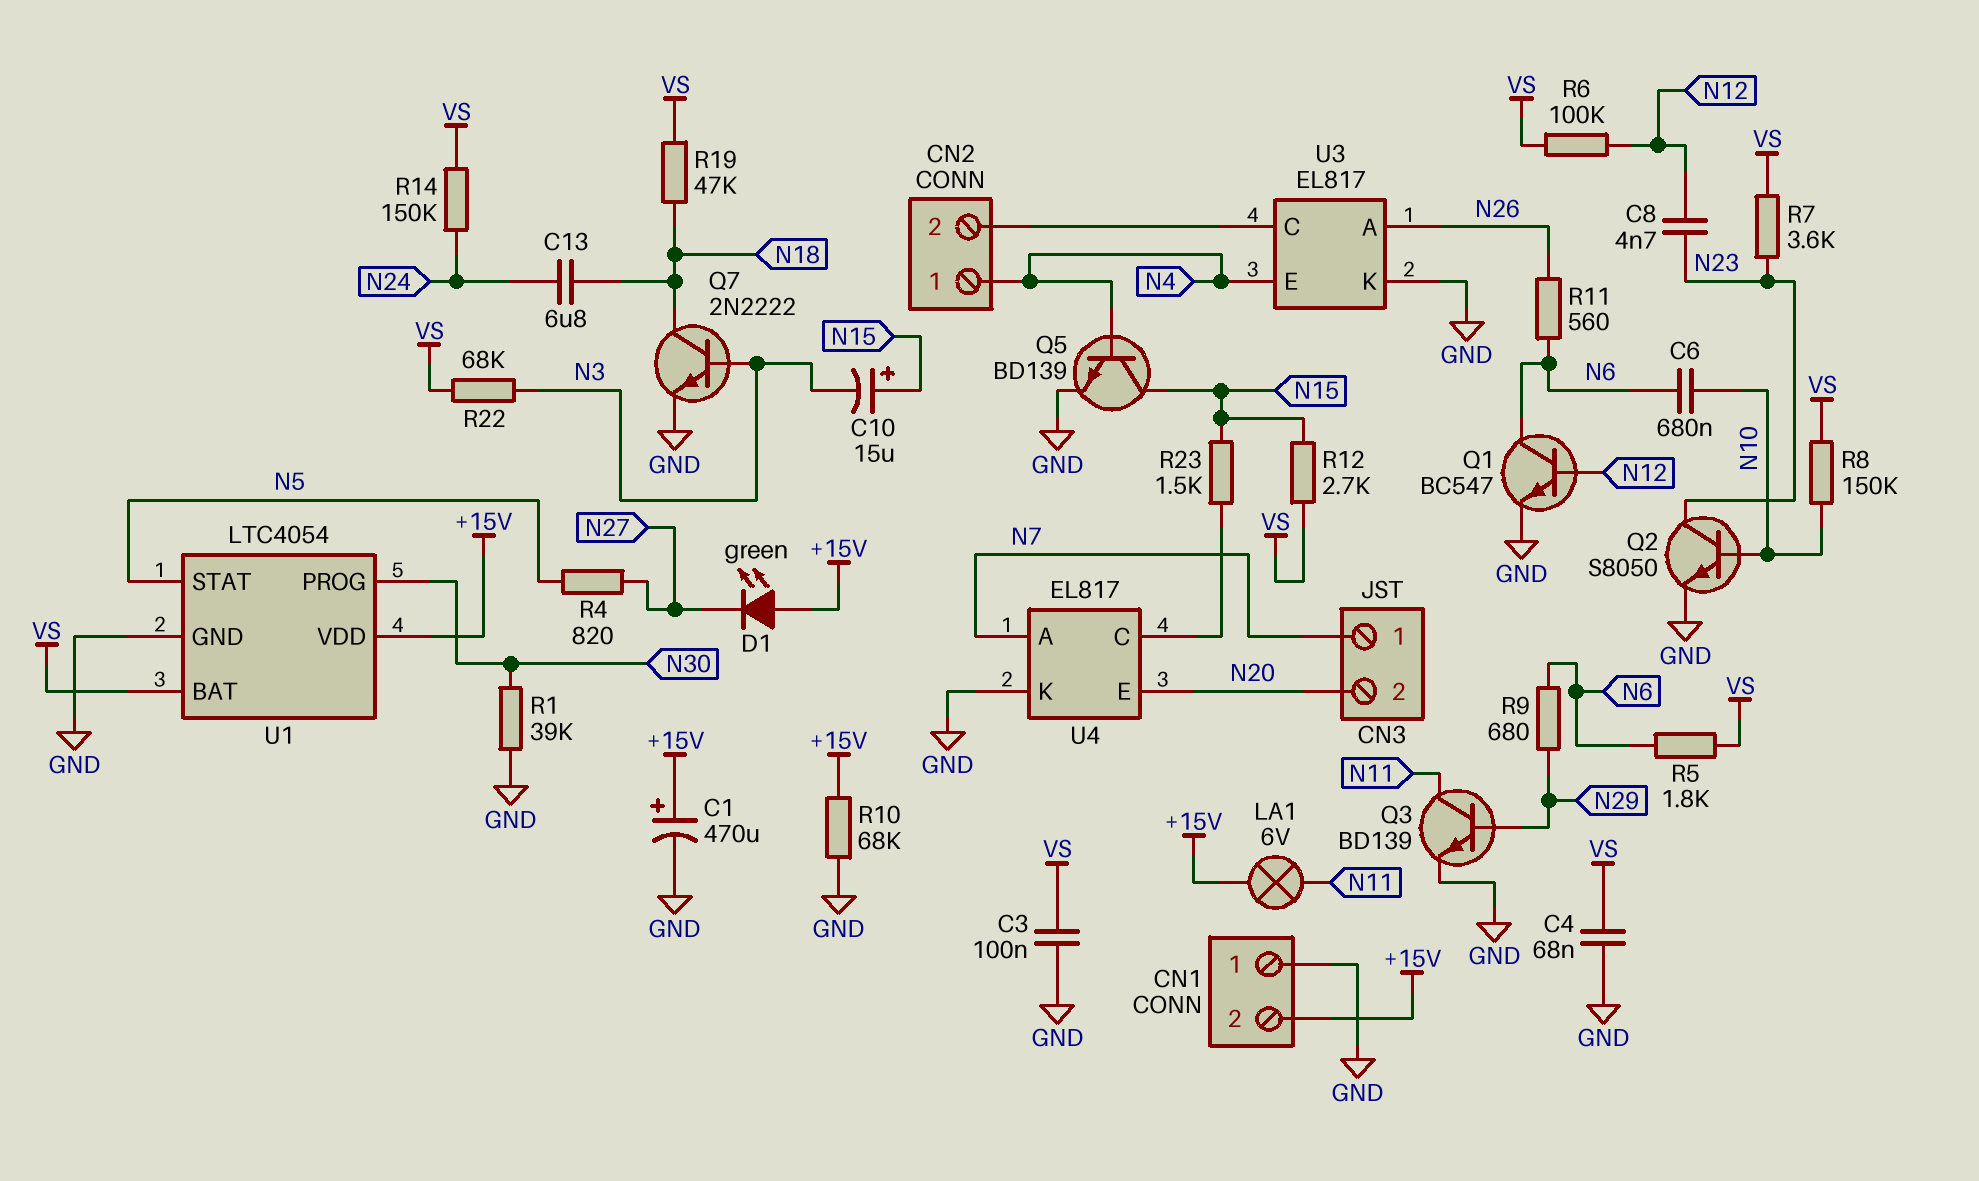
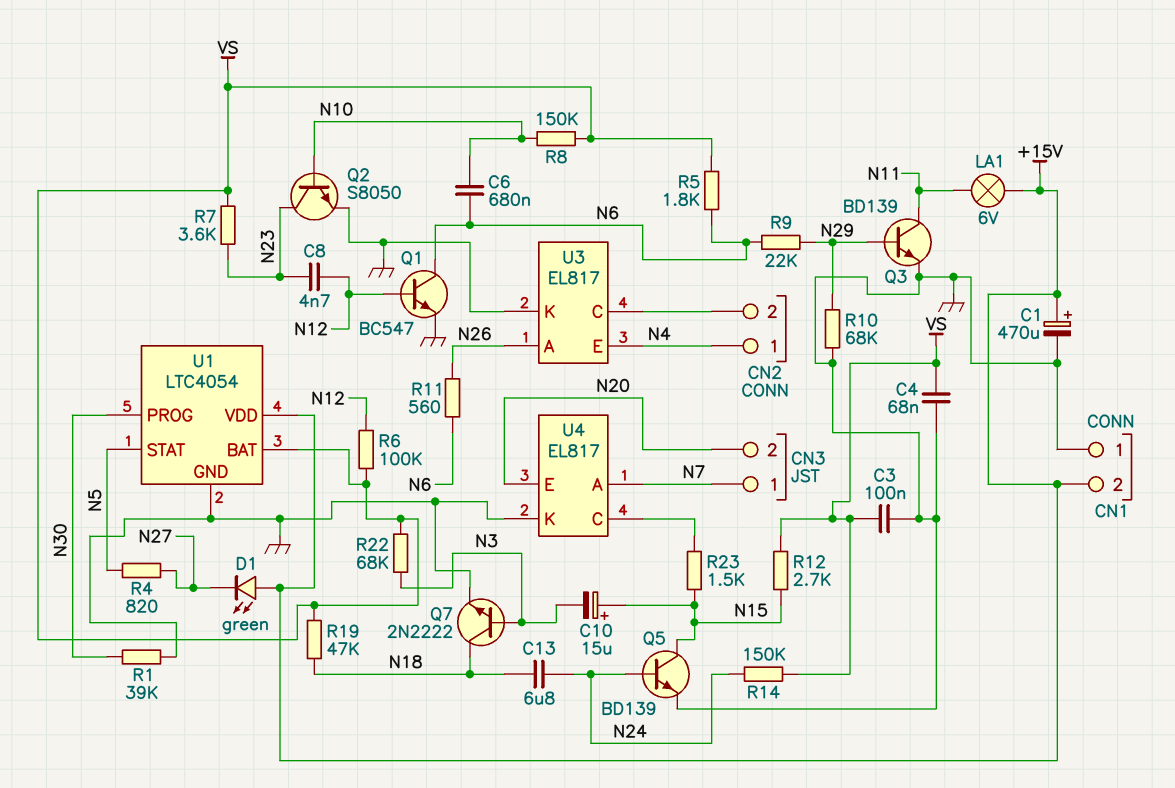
Q5: NPN BD139 (B N4, C N15, E GND) -> NPN BD139 (B N24, C N15, E GND)
R9: 680 (N6, N29) -> 22k (N6, N29)
R10: 68k (+15V, GND) -> 68k (GND, N29)

